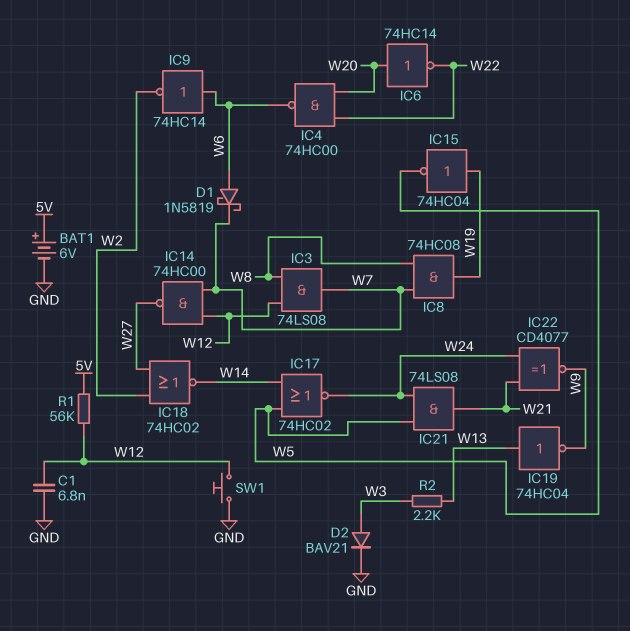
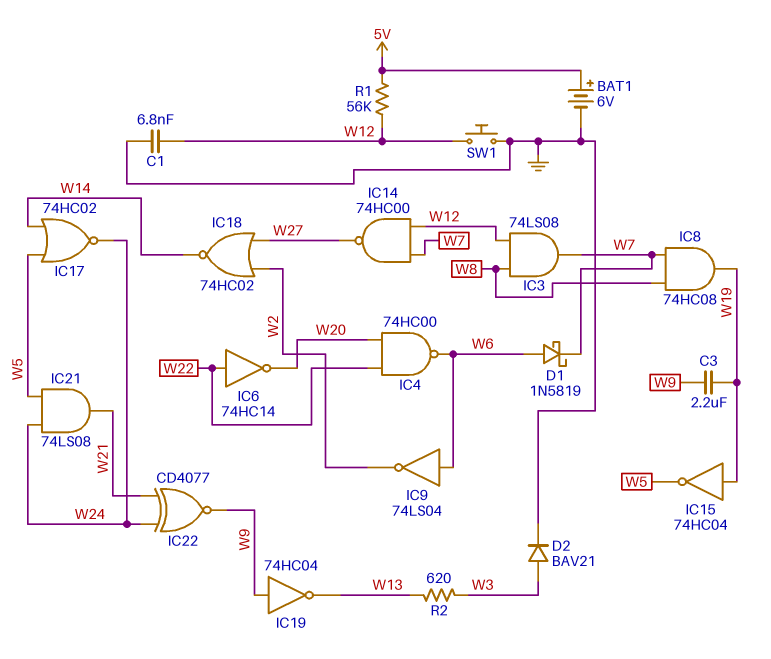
C3: none -> 2.2uF (W9, W19)
IC6: NOT 74HC14 (in W20, out W22) -> NOT 74HC14 (in W22, out W20)
IC9: NOT 74HC14 (in W6, out W2) -> NOT 74LS04 (in W6, out W2)
IC19: NOT 74HC04 (in W13, out W9) -> NOT 74HC04 (in W9, out W13)
R2: 2.2k (W3, W13) -> 620 (W3, W13)

